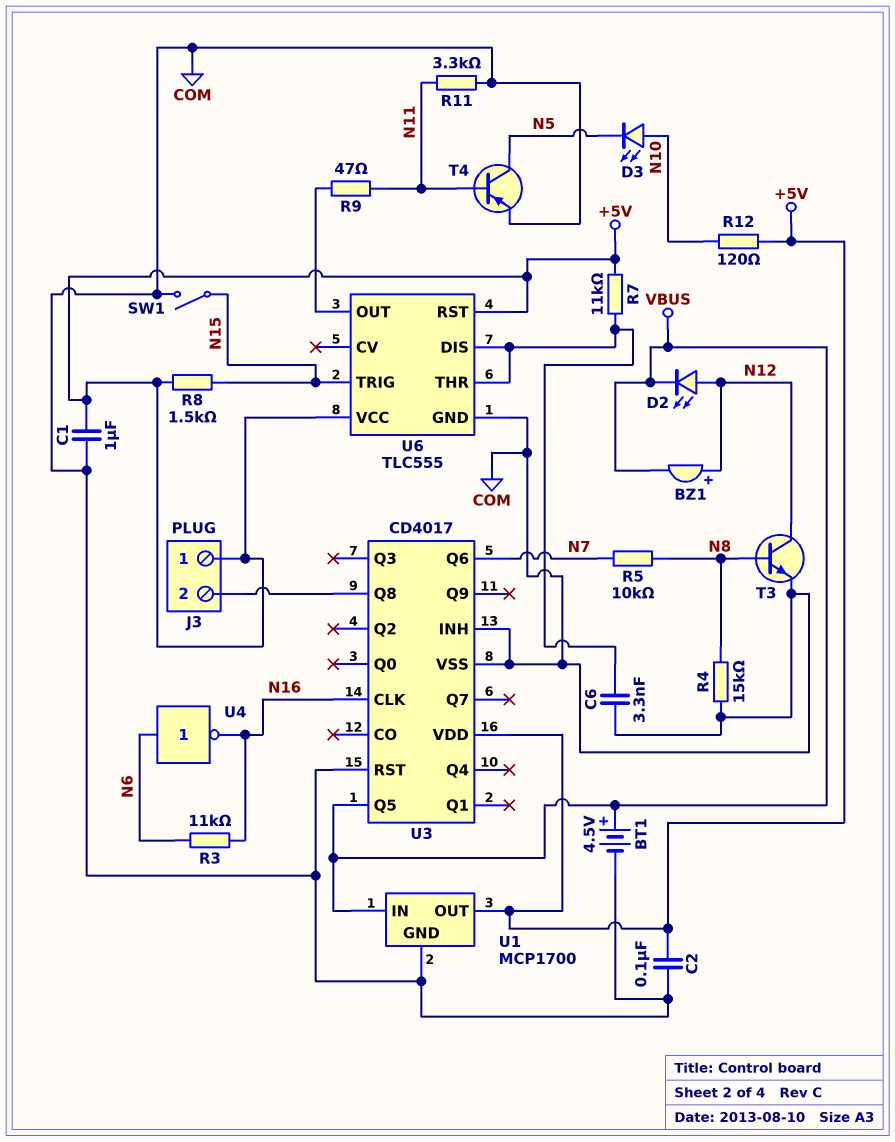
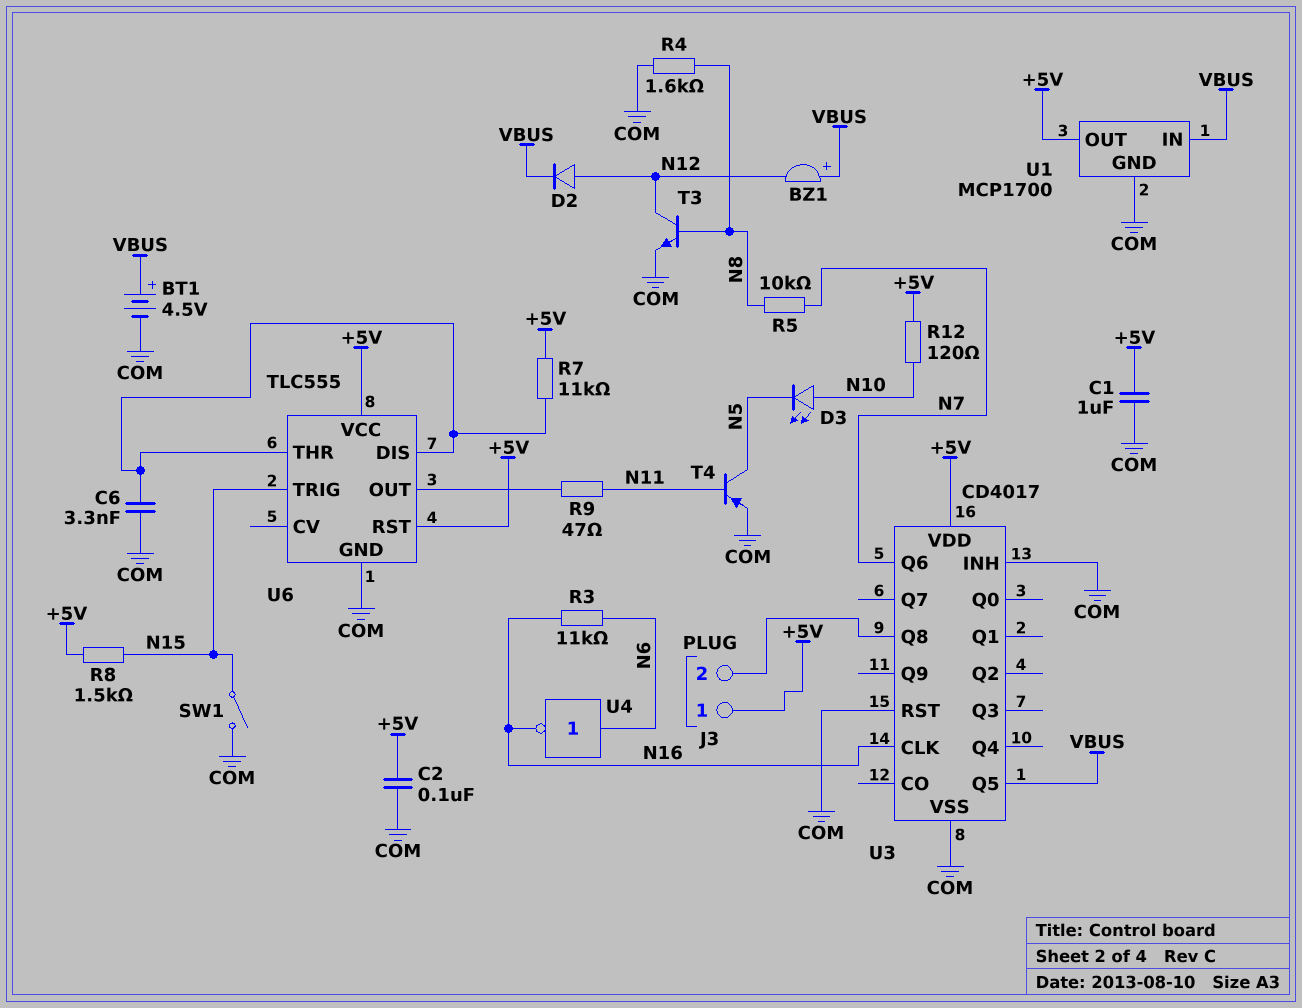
BZ1: buzzer (plus N12, minus VBUS) -> buzzer (plus VBUS, minus N12)
D2: LED (A N12, K VBUS) -> diode (A N12, K VBUS)
R4: 15k (COM, N8) -> 1.6k (COM, N8)
R11: 3.3k (COM, N11) -> none

